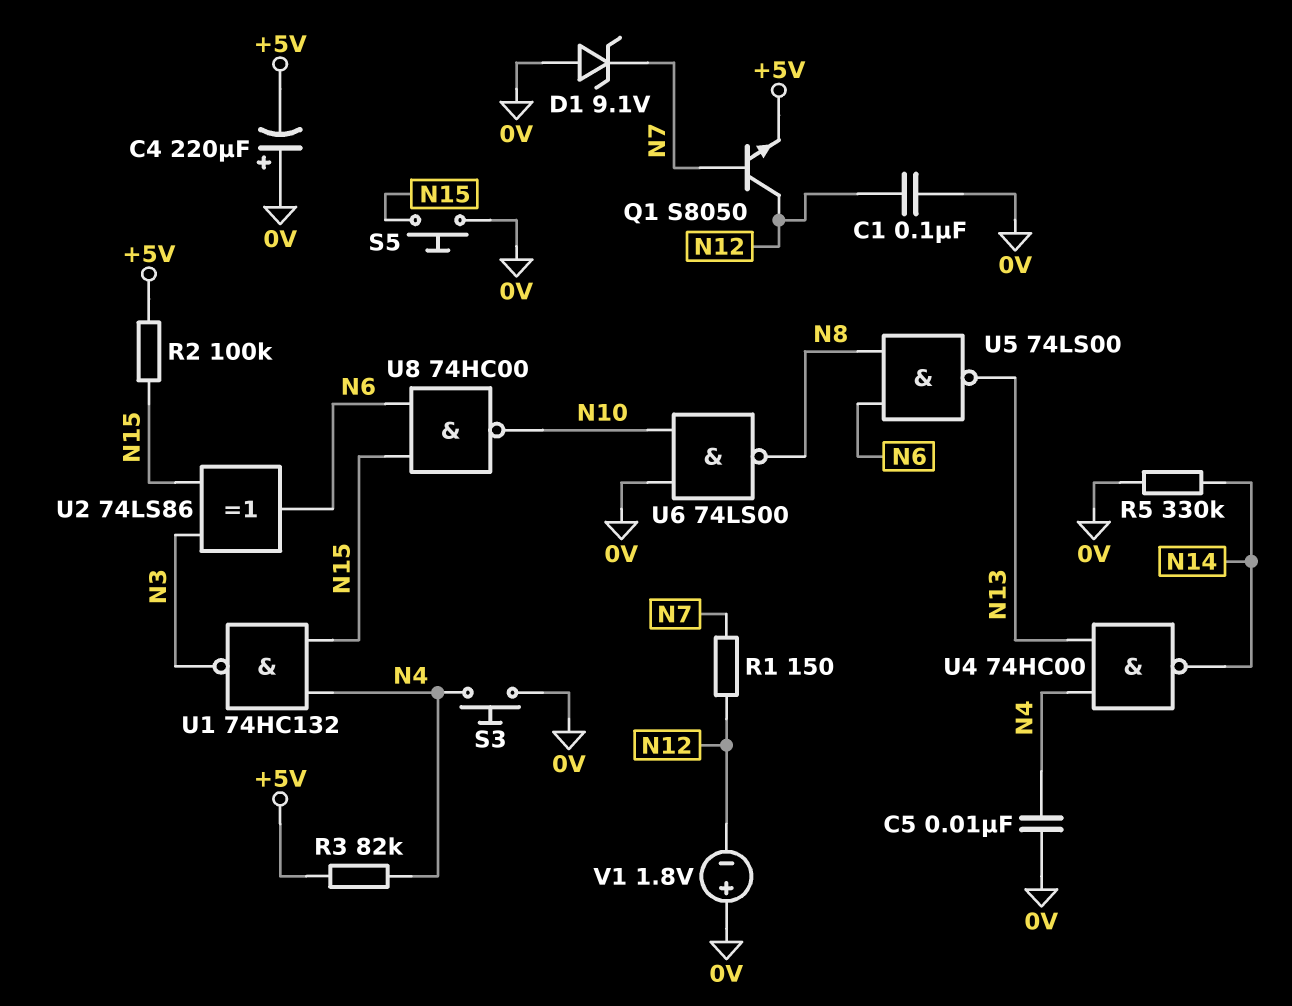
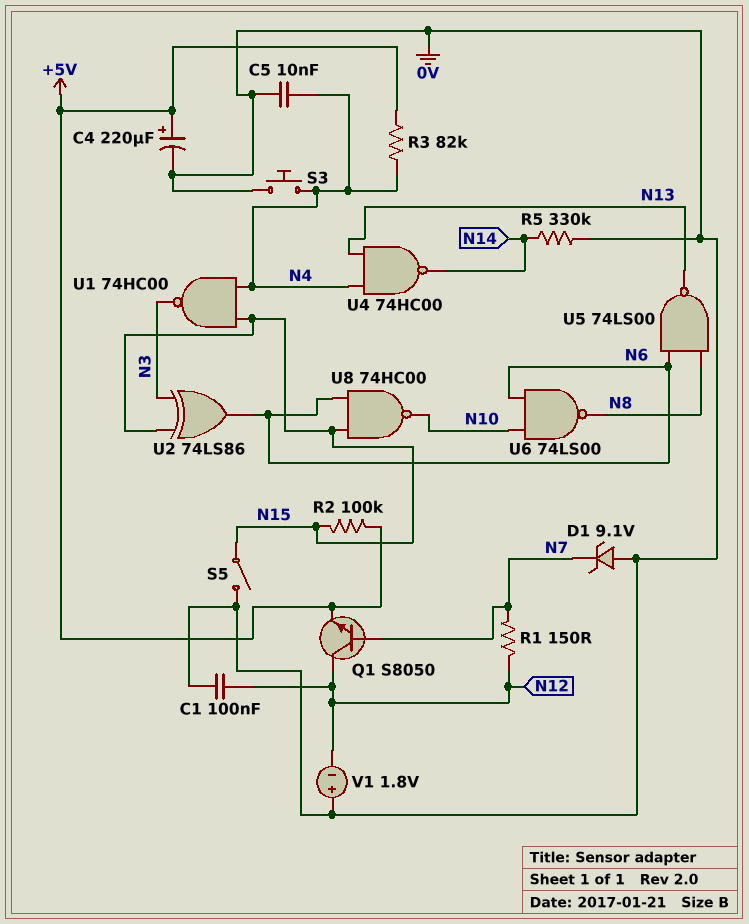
C4: 220uF (plus 0V, minus +5V) -> 220uF (plus +5V, minus 0V)
S5: button (0V, N15) -> switch (0V, N15)
U1: NAND 74HC132 (in N4, in N15, out N3) -> NAND 74HC00 (in N4, in N15, out N3)
U6: NAND 74LS00 (in 0V, in N10, out N8) -> NAND 74LS00 (in N6, in N10, out N8)

